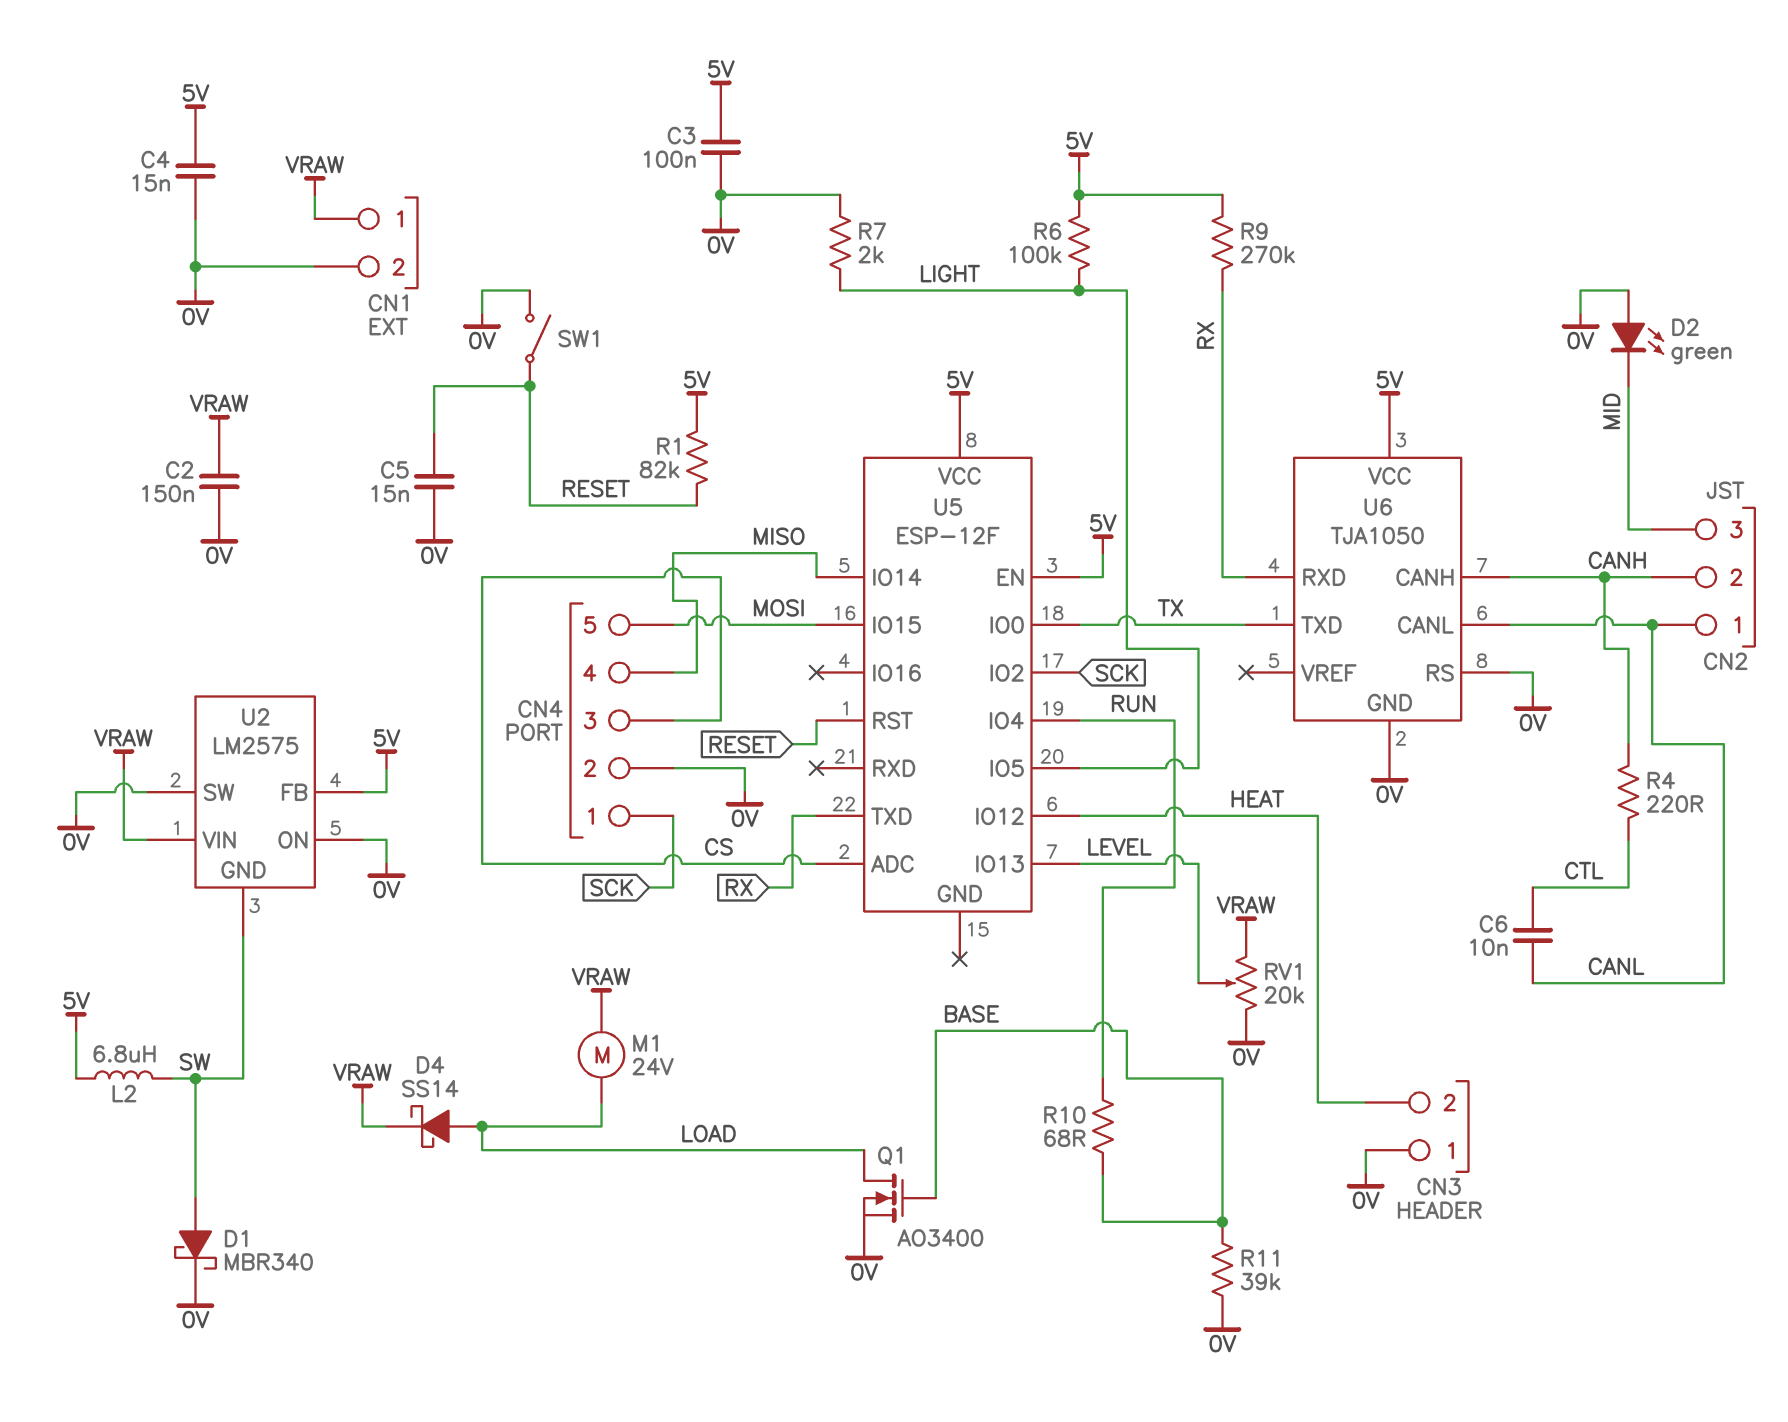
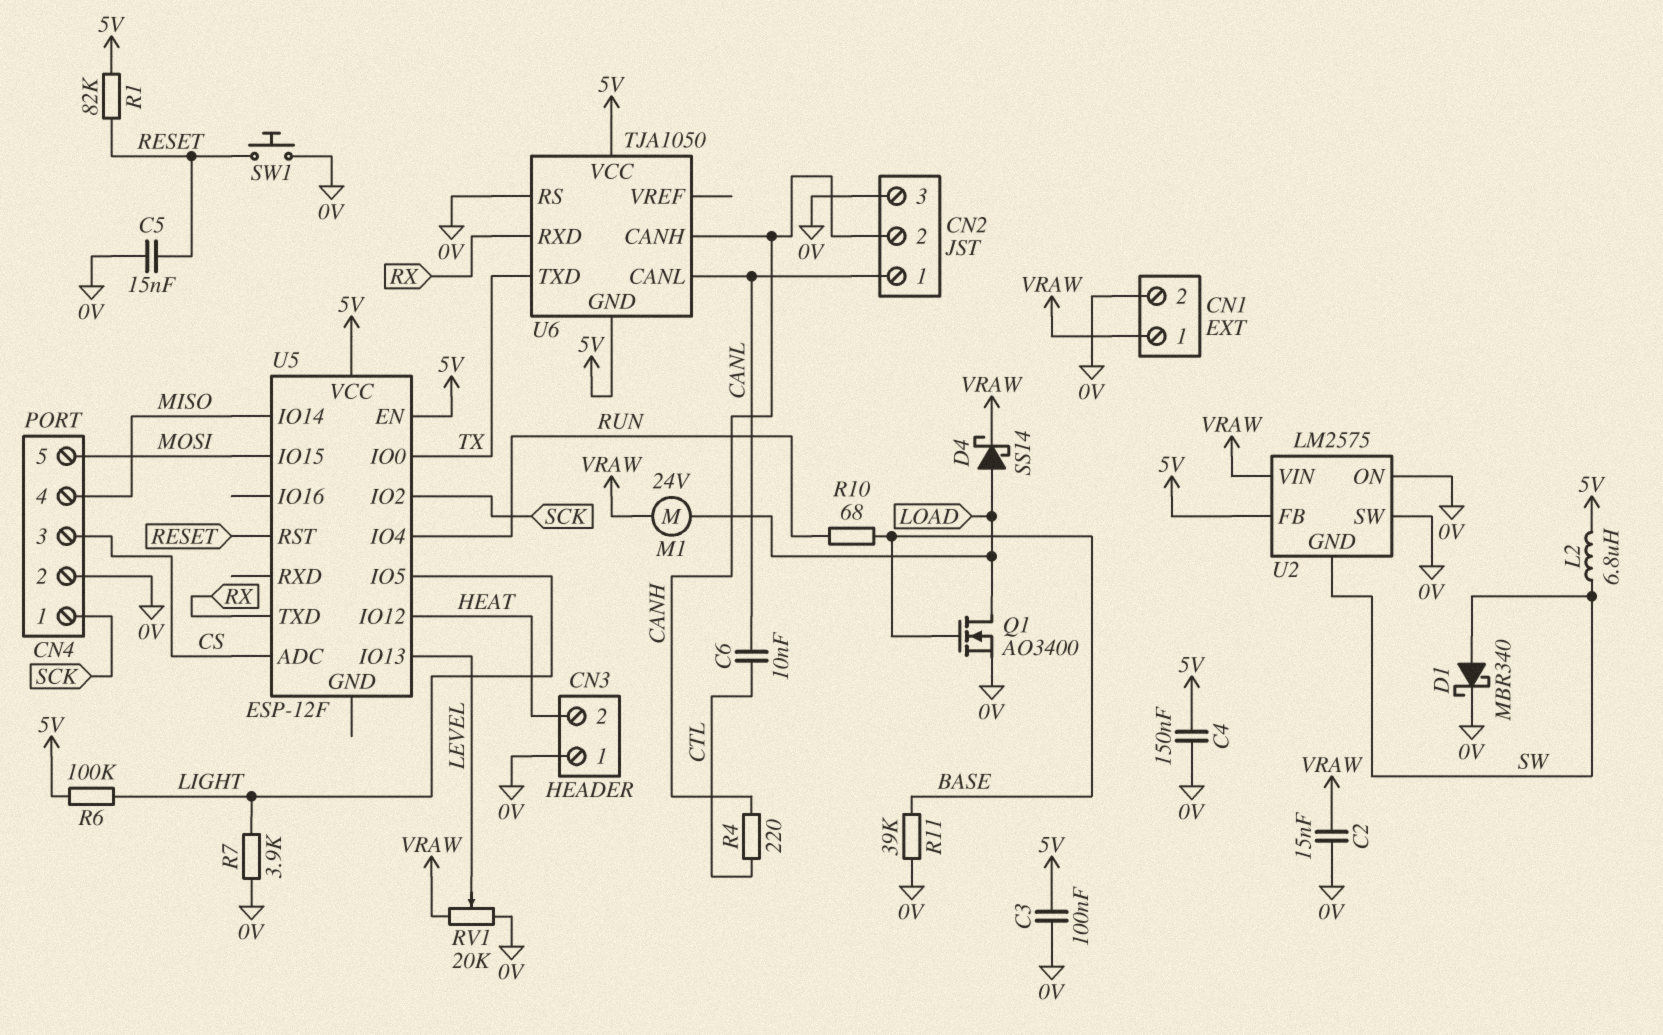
C2: 150nF (0V, VRAW) -> 15nF (0V, VRAW)
C4: 15nF (0V, 5V) -> 150nF (0V, 5V)
CN2 pin 3: MID -> 0V
D2: LED green (A 0V, K MID) -> none
R7: 2k (0V, LIGHT) -> 3.9k (0V, LIGHT)
R9: 270k (5V, RX) -> none
SW1: switch (0V, RESET) -> button (0V, RESET)
U6 pin GND: 0V -> 5V

